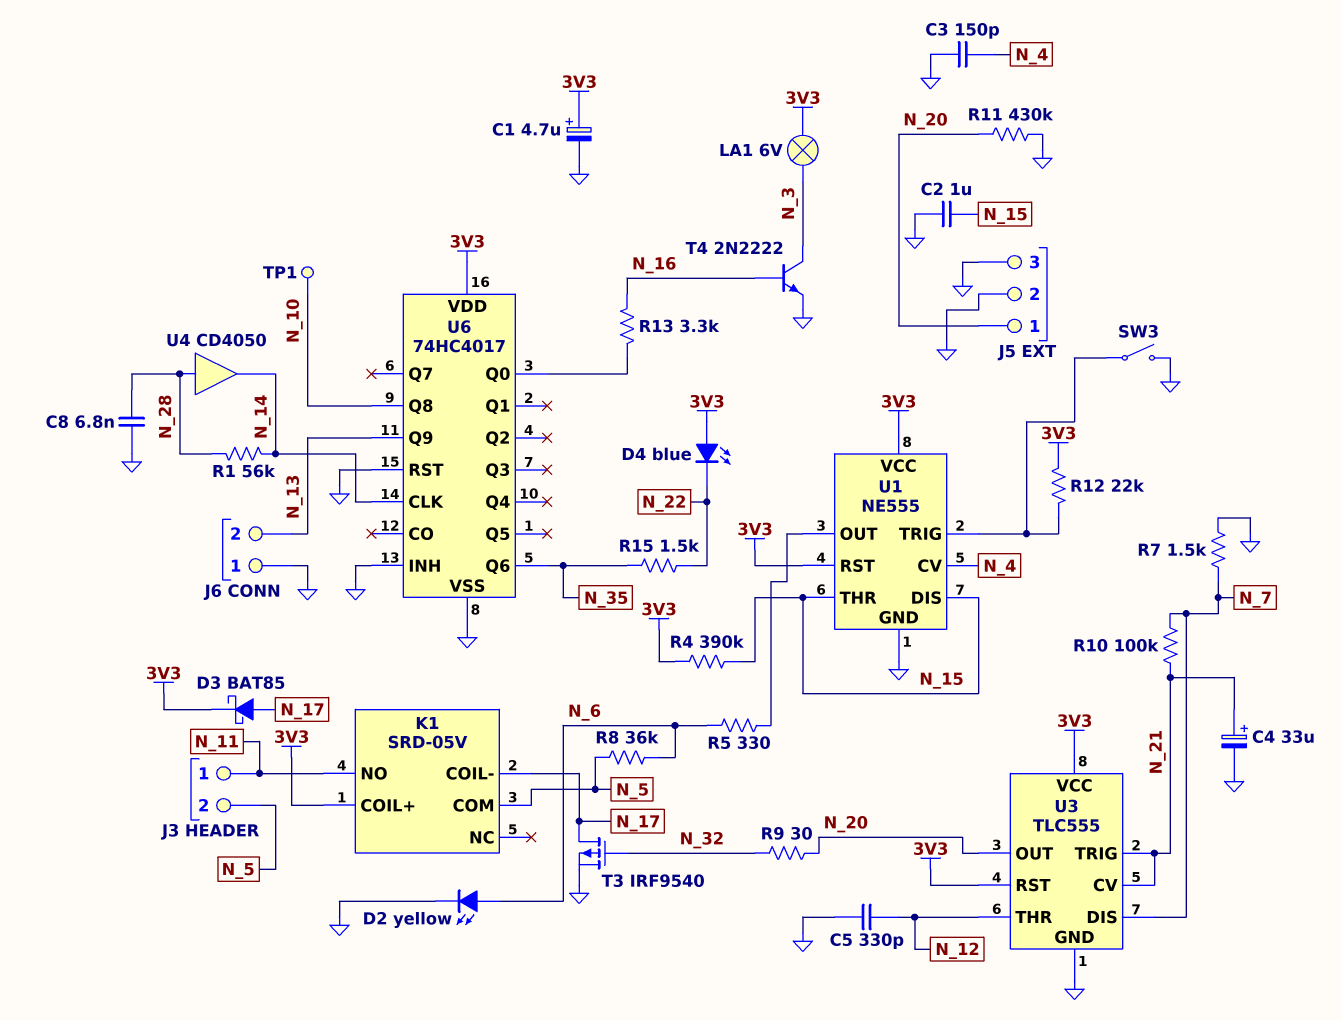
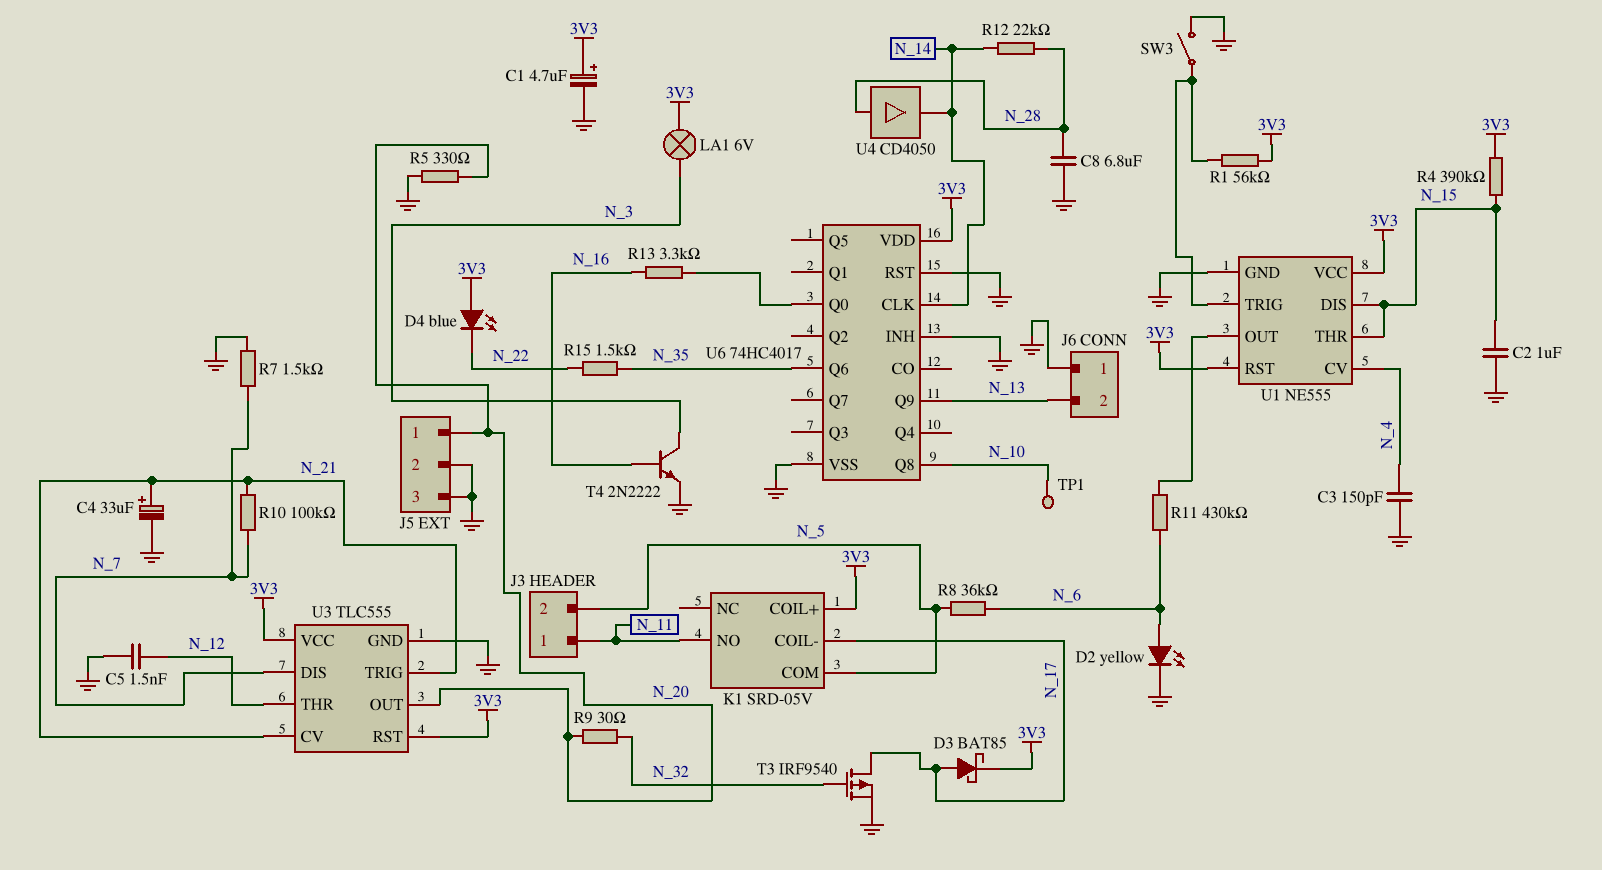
C5: 330pF (GND, N_12) -> 1.5nF (GND, N_12)
C8: 6.8nF (GND, N_28) -> 6.8uF (GND, N_28)
R1: 56k (N_14, N_28) -> 56k (3V3, U1/TRIG)
R5: 330 (N_6, U1/OUT) -> 330 (GND, N_20)
R11: 430k (GND, N_20) -> 430k (N_6, U1/OUT)
R12: 22k (3V3, U1/TRIG) -> 22k (N_14, N_28)

